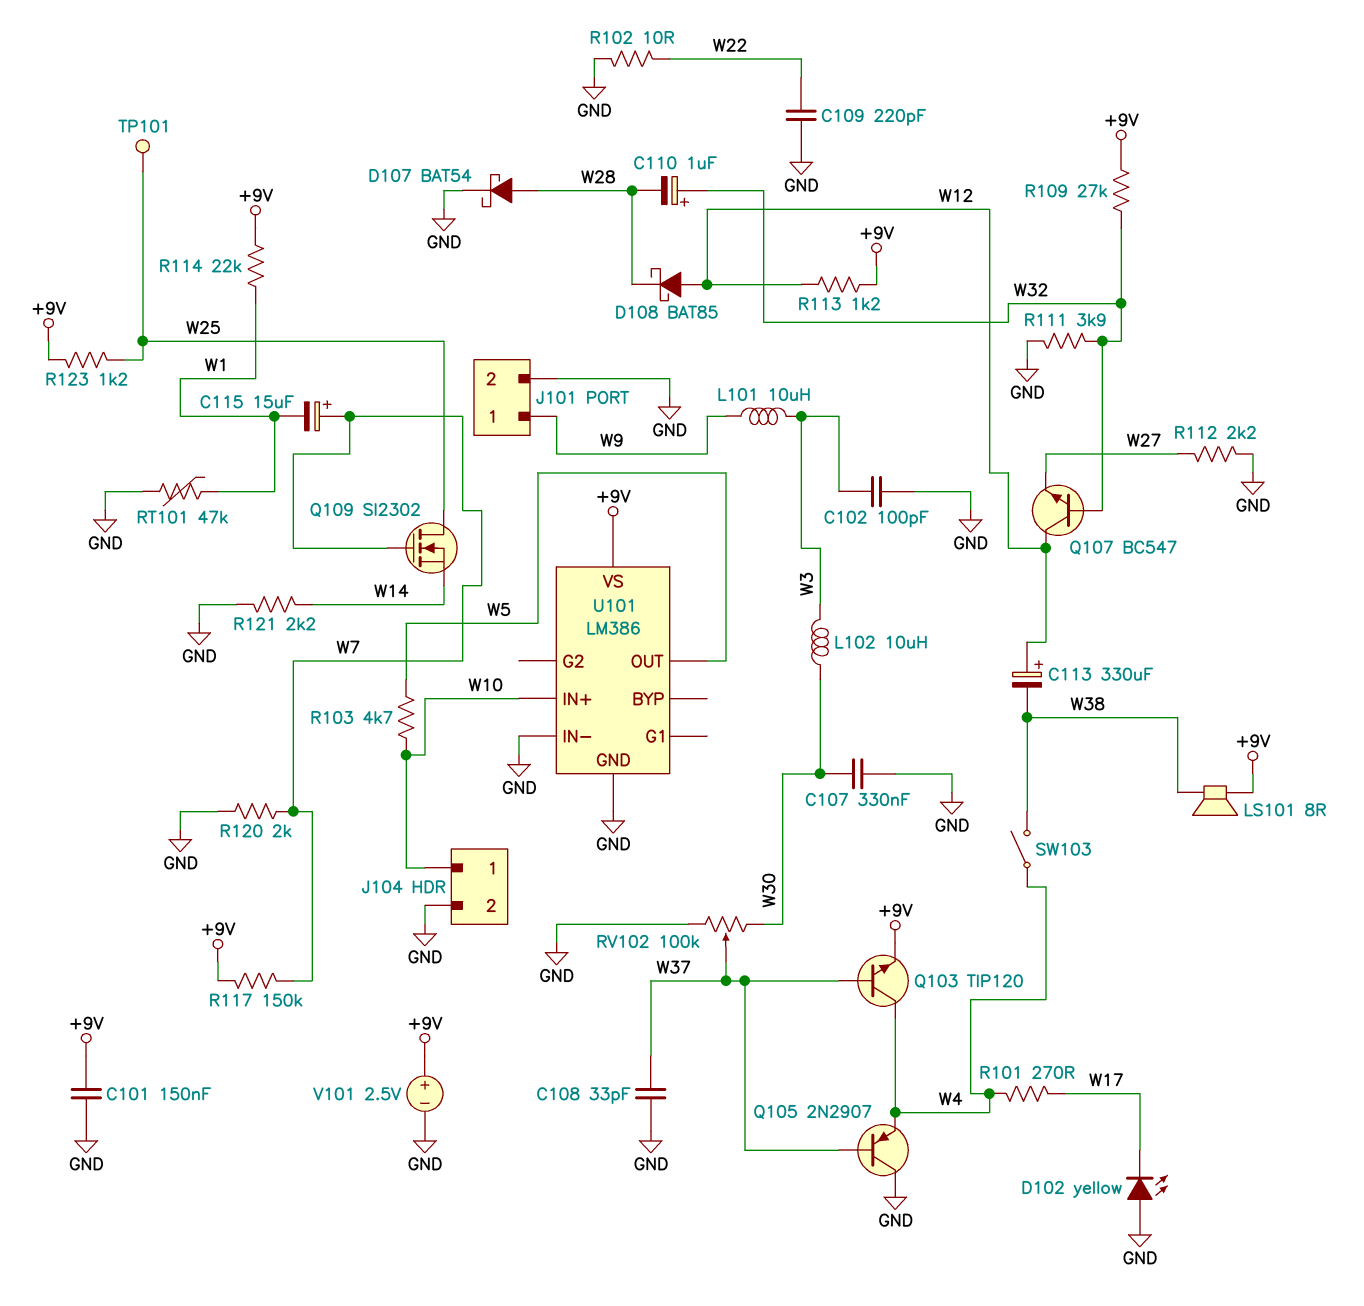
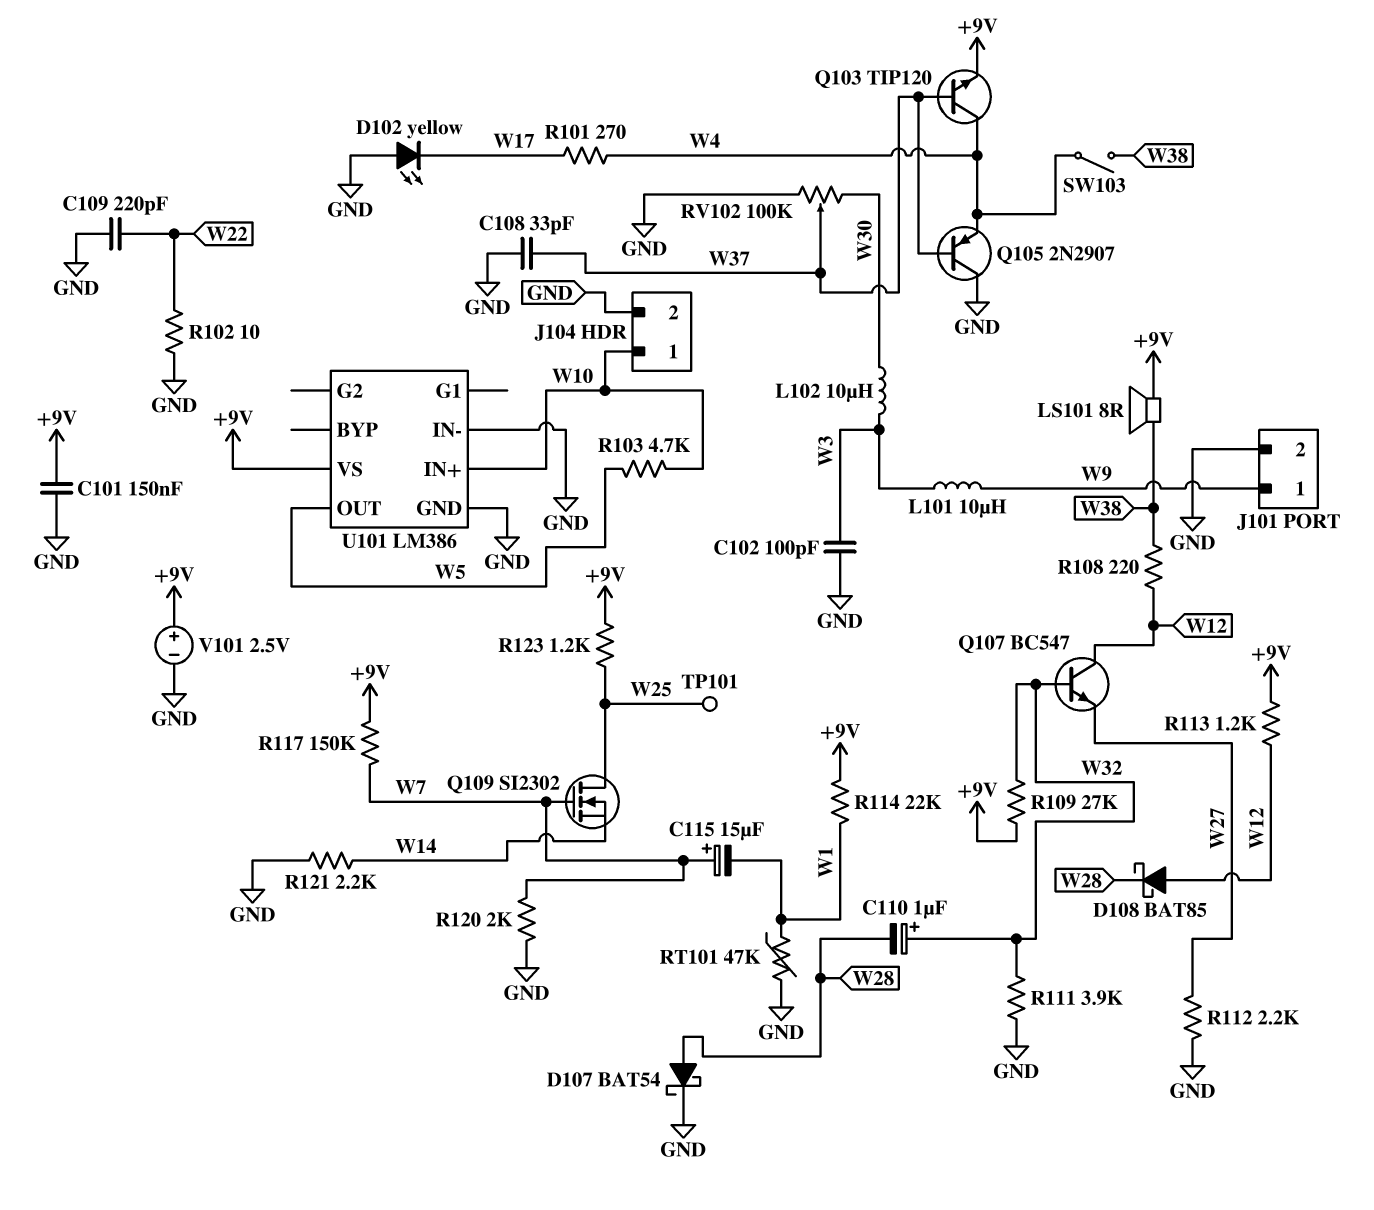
C107: 330nF (GND, W30) -> none
C113: 330uF (plus W12, minus W38) -> none
R108: none -> 220 (W12, W38)

